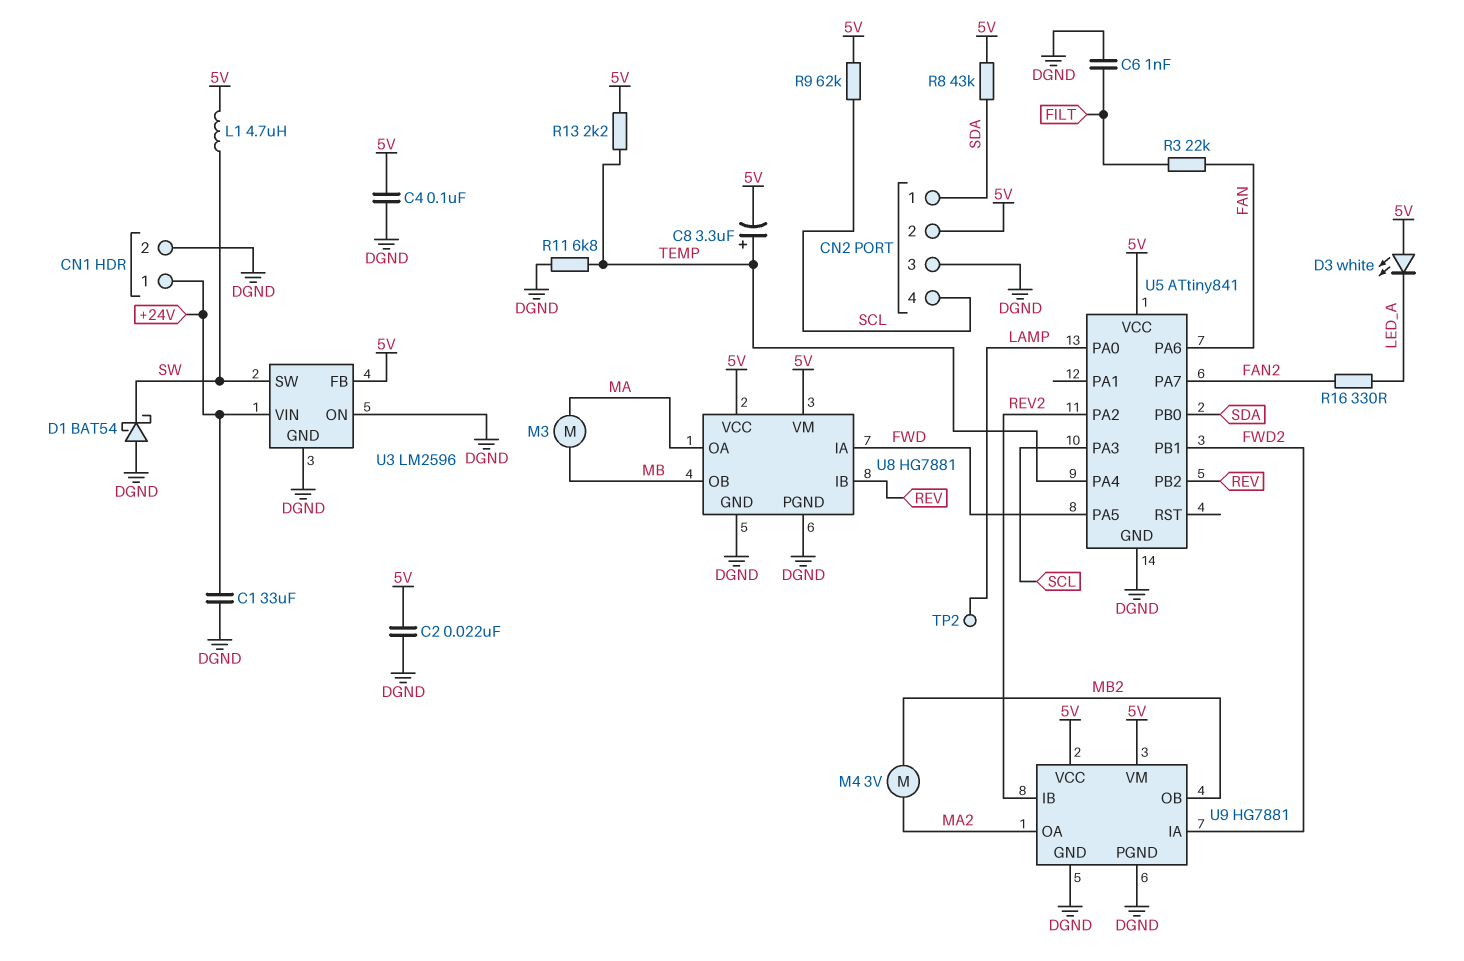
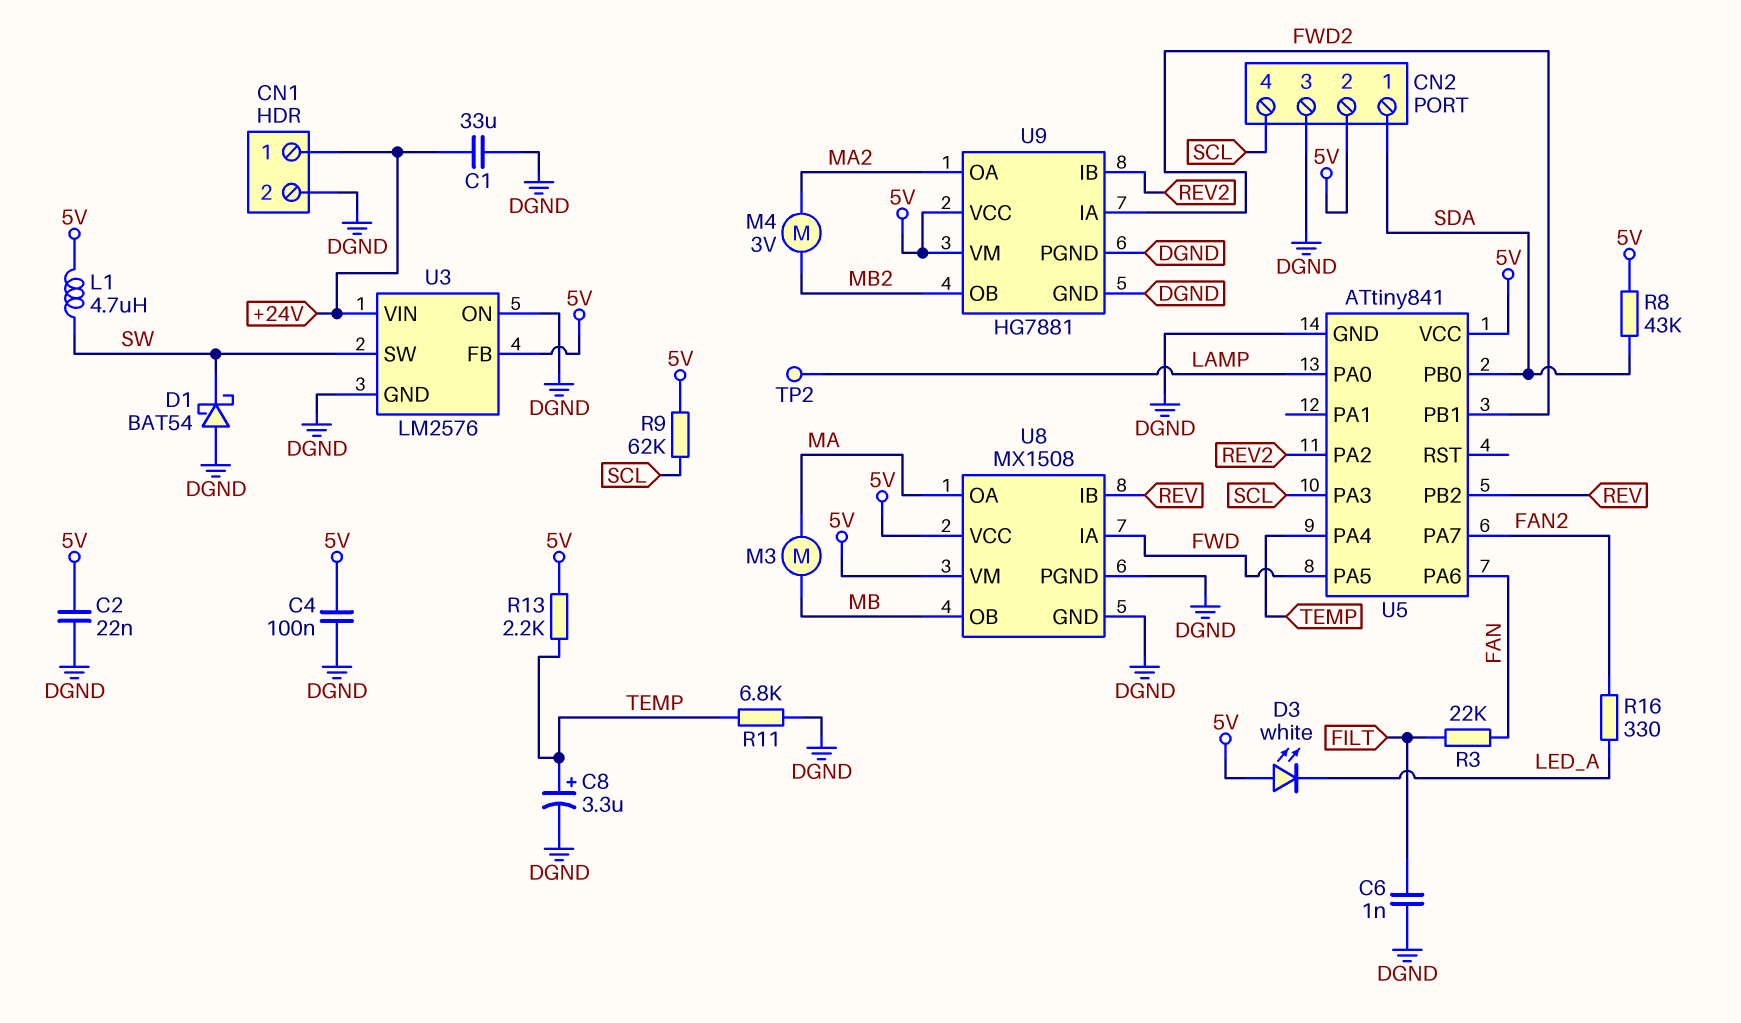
C8: 3.3uF (plus TEMP, minus 5V) -> 3.3uF (plus TEMP, minus DGND)
U3: LM2596 -> LM2576
U8: HG7881 -> MX1508

